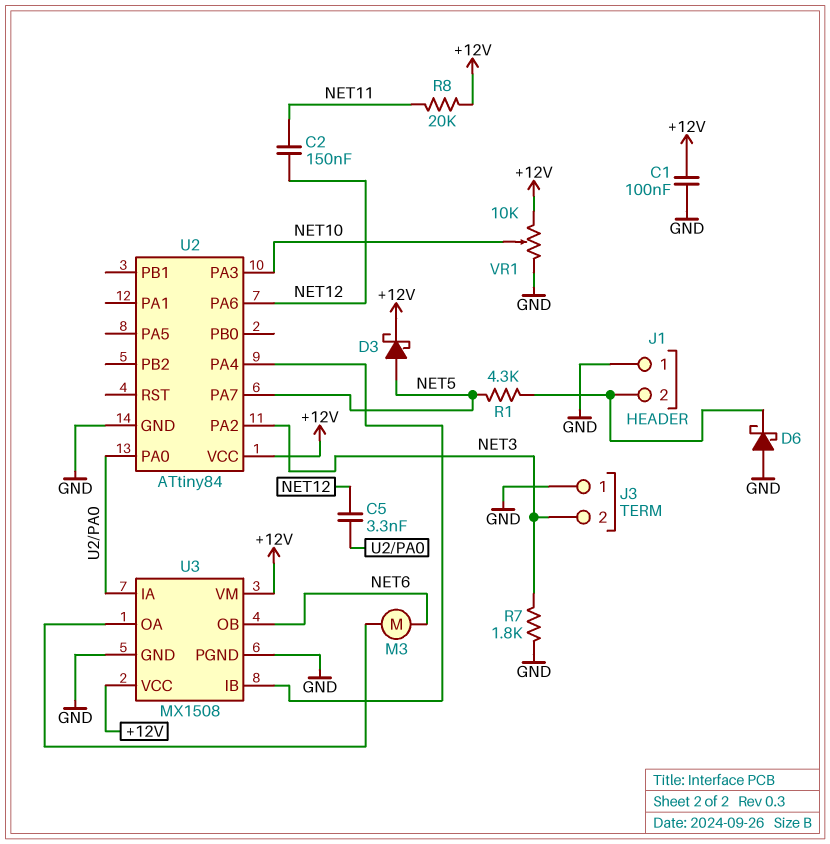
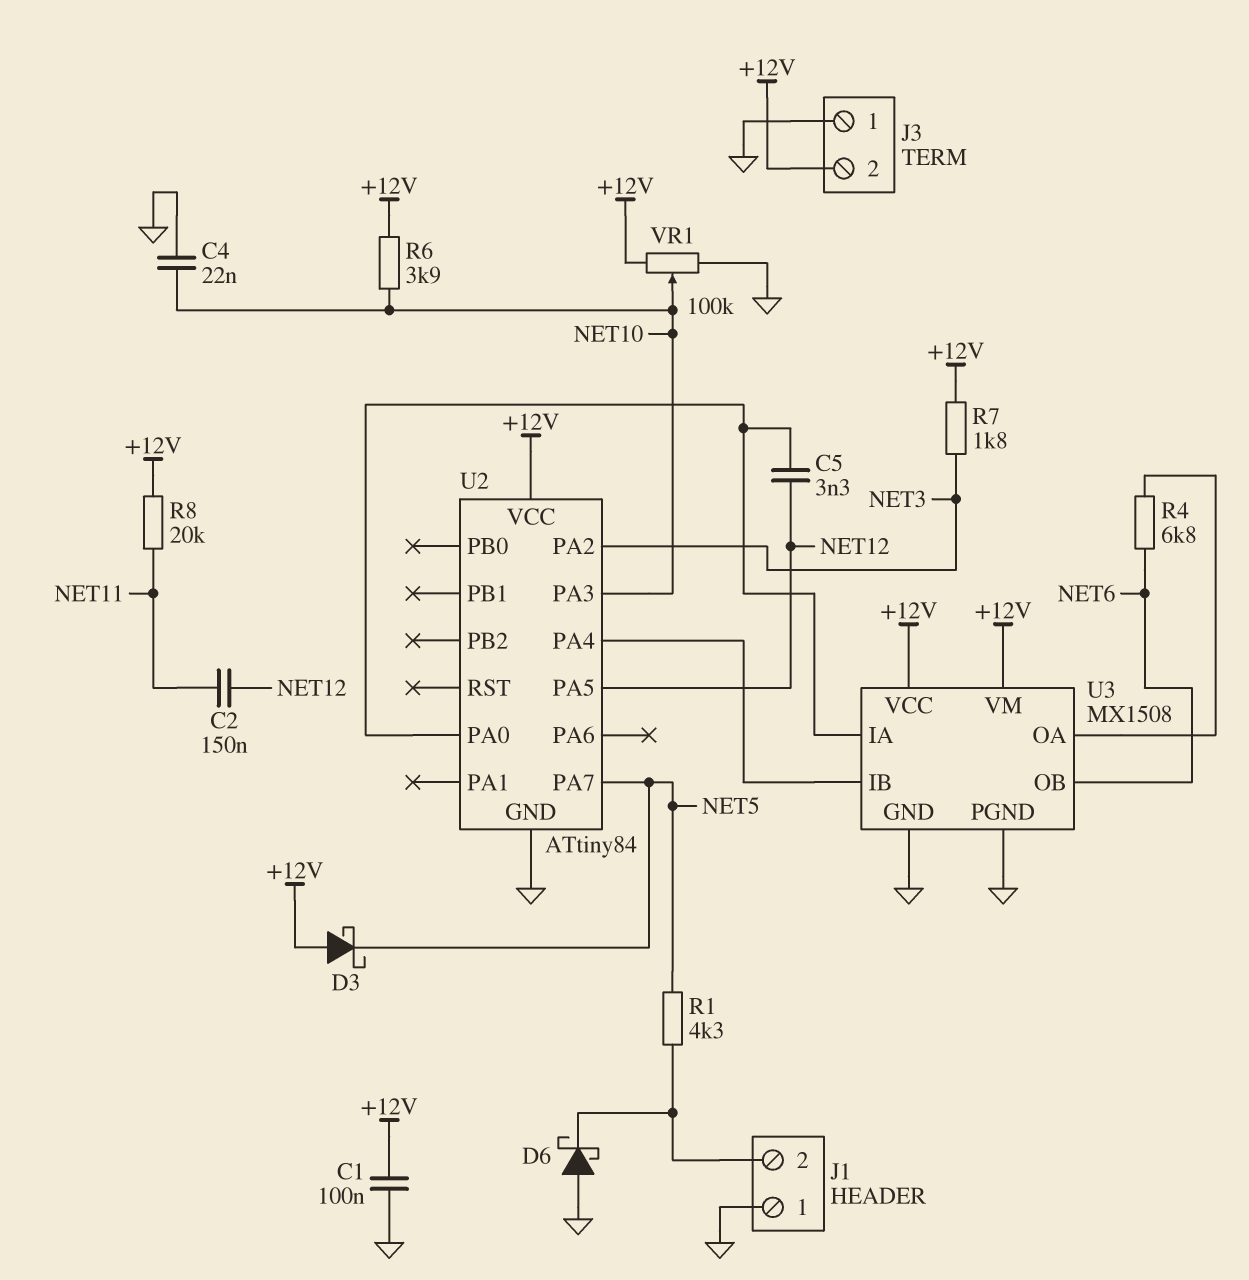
C4: none -> 22nF (GND, NET10)
D3: schottky (A NET5, K +12V) -> schottky (A +12V, K NET5)
J3 pin 2: NET3 -> +12V
M3: motor (NET6, U3/OA) -> none
R4: none -> 6.8k (NET6, U3/OA)
R6: none -> 3.9k (+12V, NET10)
R7: 1.8k (GND, NET3) -> 1.8k (+12V, NET3)
U2 pin PA5: none -> NET12
U2 pin PA6: NET12 -> none
VR1: 10k (+12V, GND, wiper NET10) -> 100k (+12V, GND, wiper NET10)

